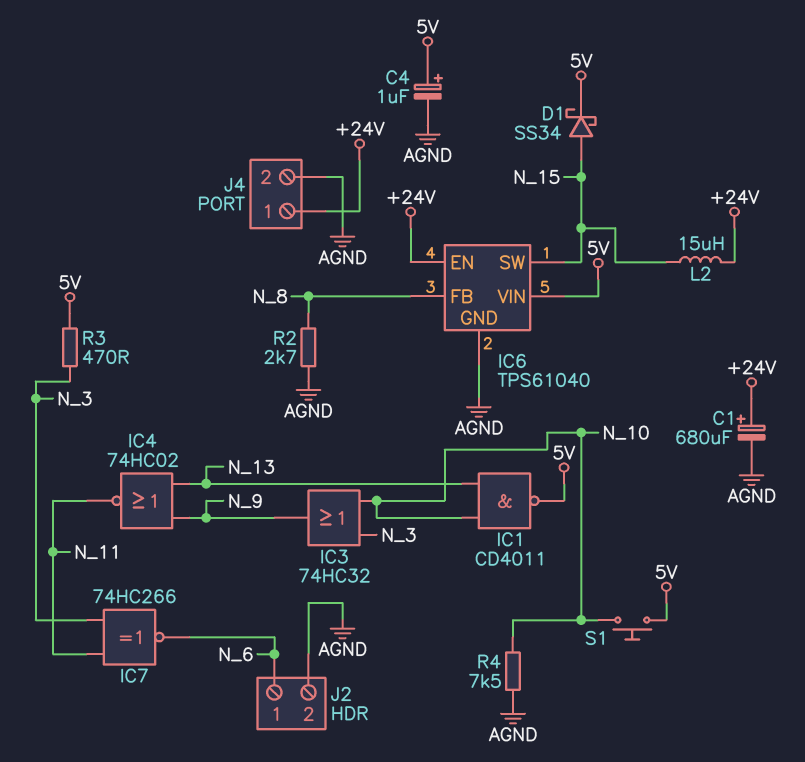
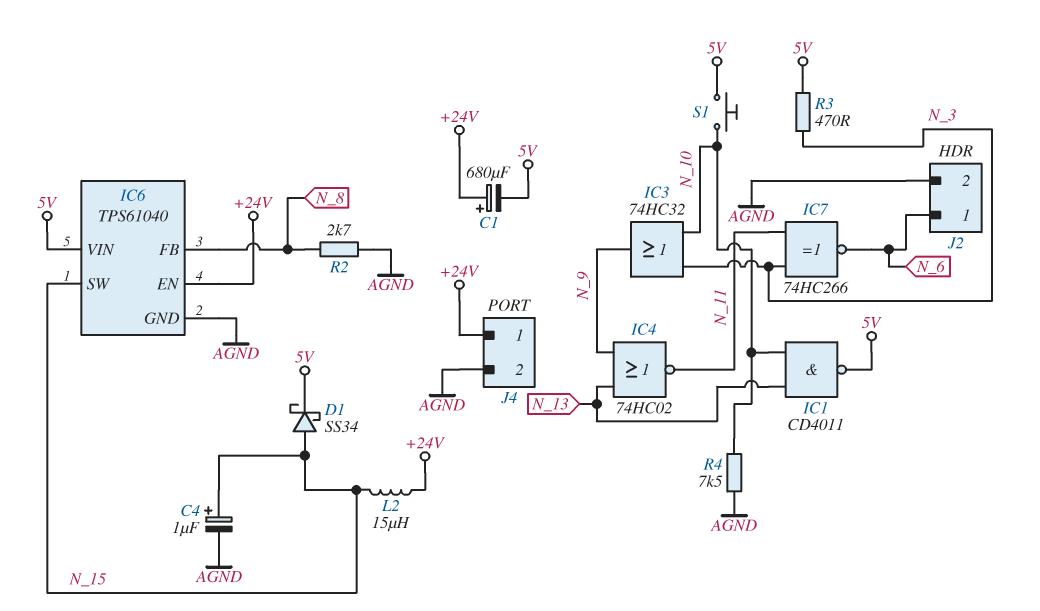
C1: 680uF (plus +24V, minus AGND) -> 680uF (plus +24V, minus 5V)
C4: 1uF (plus 5V, minus AGND) -> 1uF (plus N_15, minus AGND)

